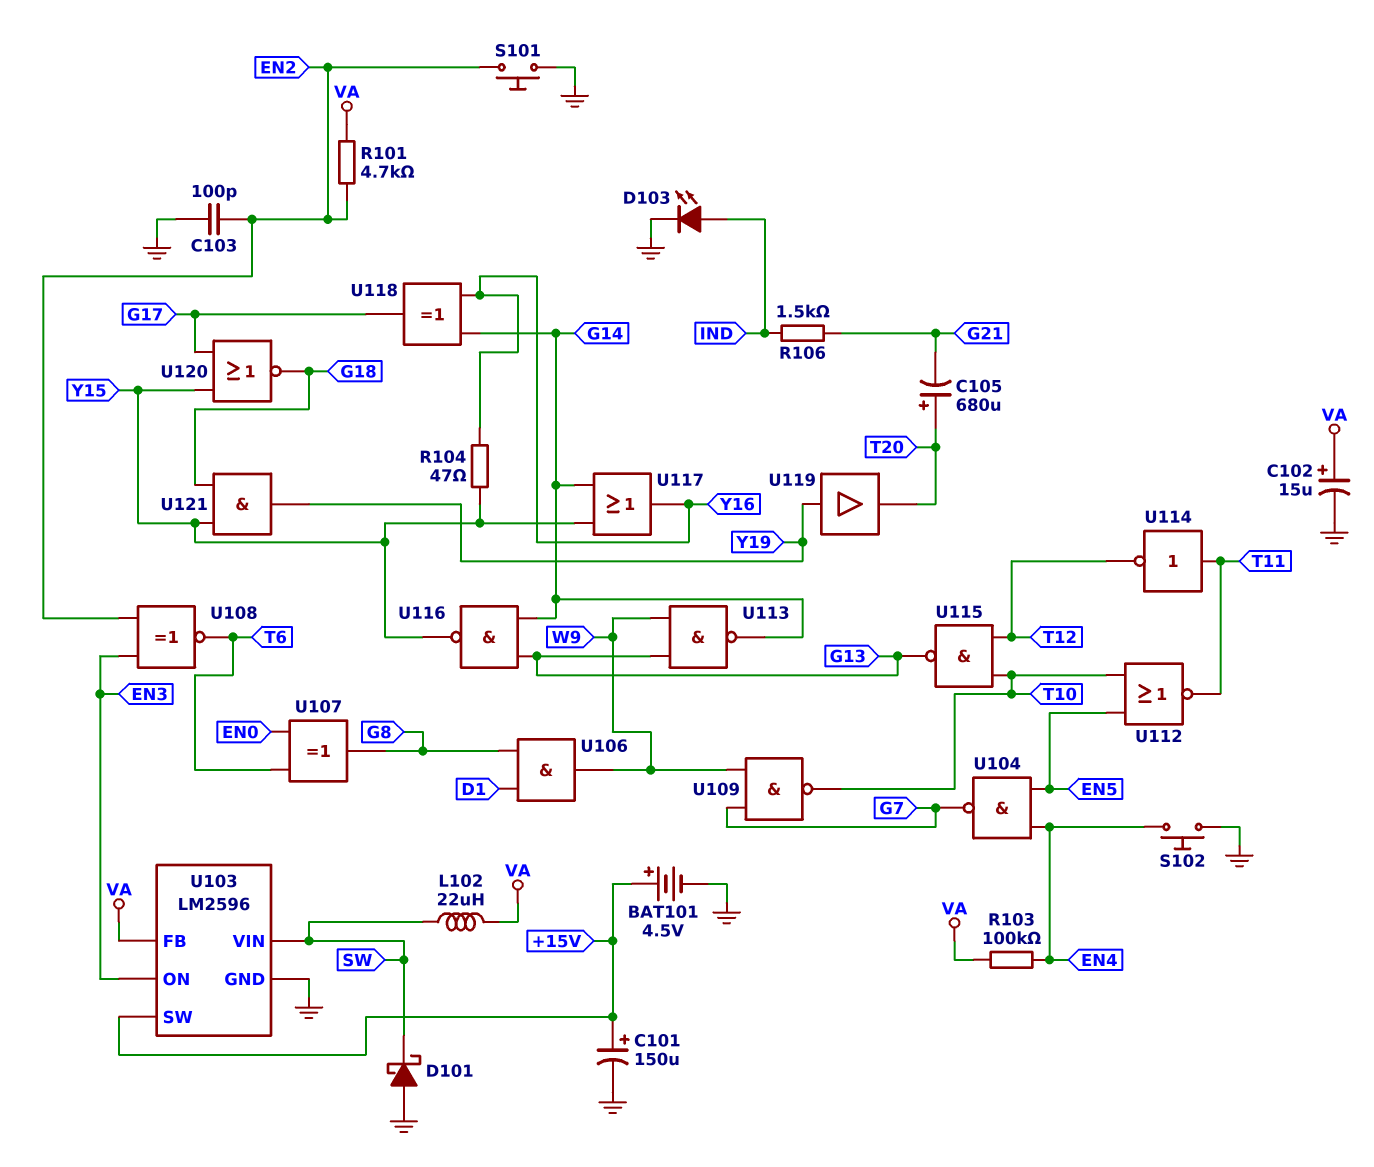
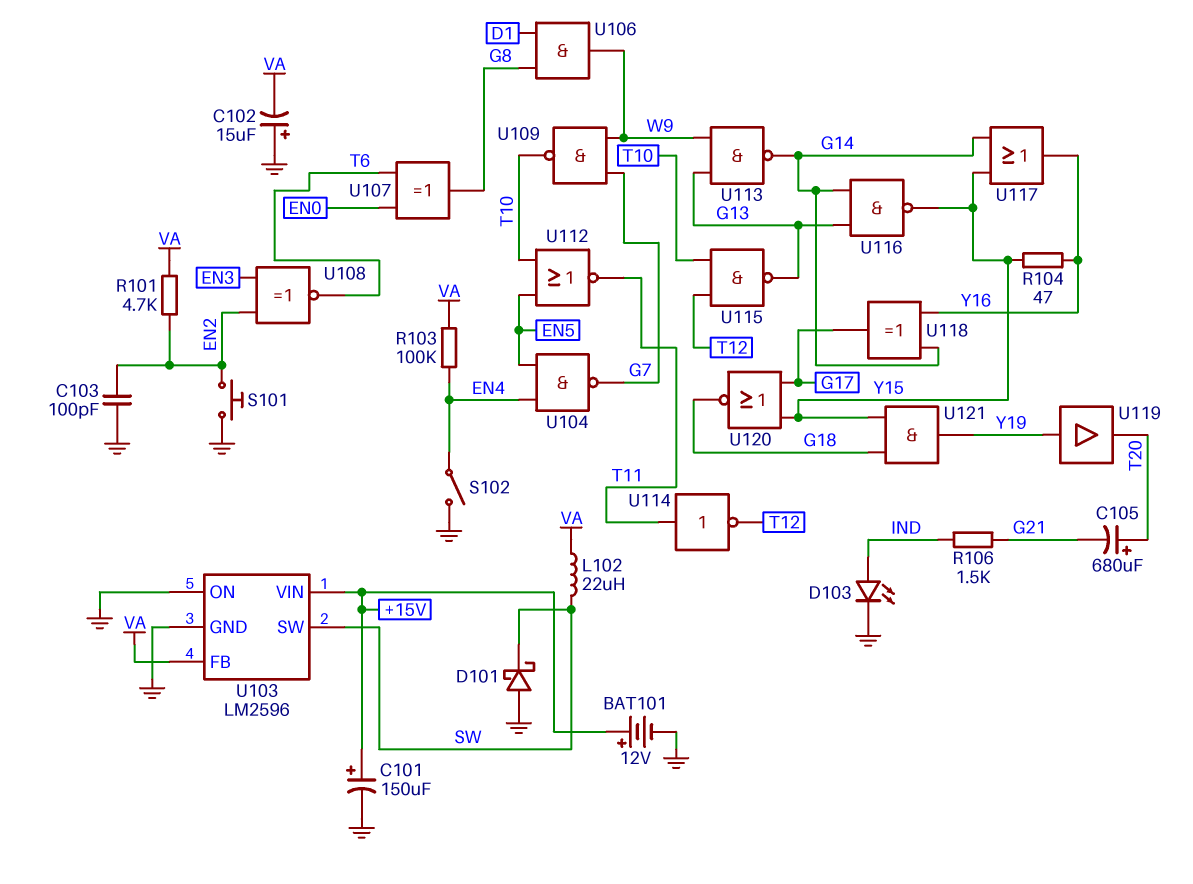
BAT101: 4.5V (plus +15V, minus GND) -> 12V (plus +15V, minus GND)
C102: 15uF (plus VA, minus GND) -> 15uF (plus GND, minus VA)
S102: button (EN4, GND) -> switch (EN4, GND)
U103 pin ON: EN3 -> GND
U103 pin SW: +15V -> SW
U103 pin VIN: SW -> +15V

